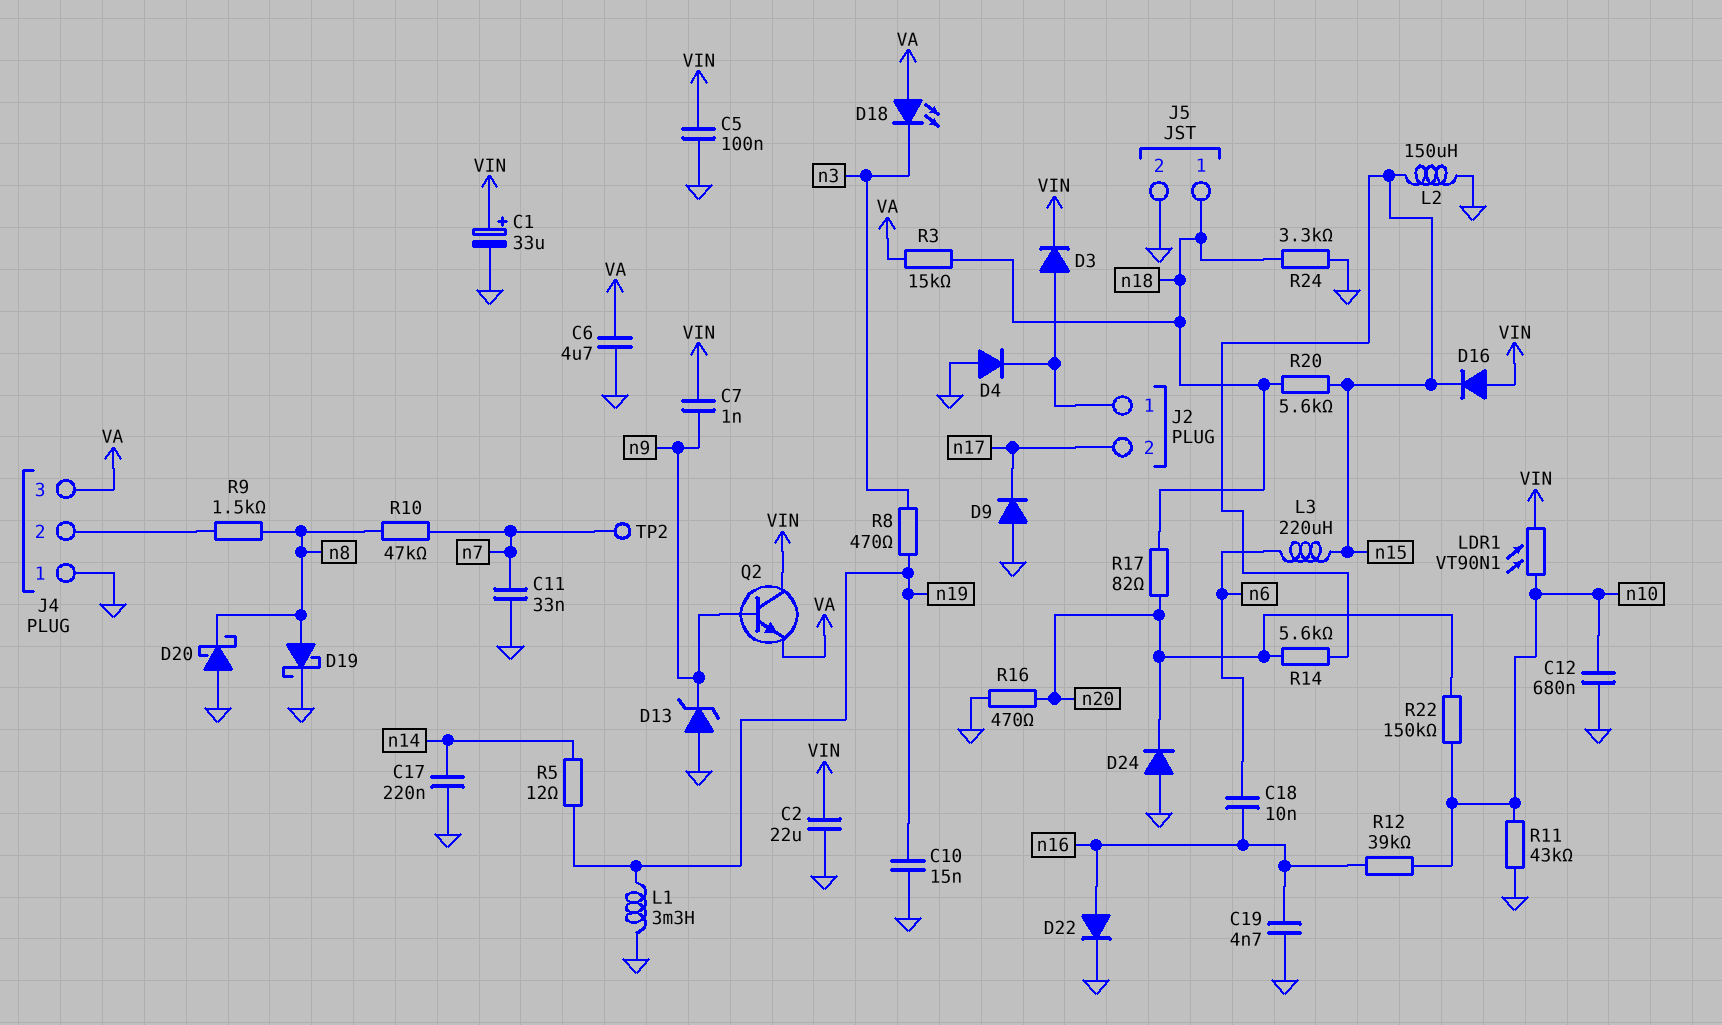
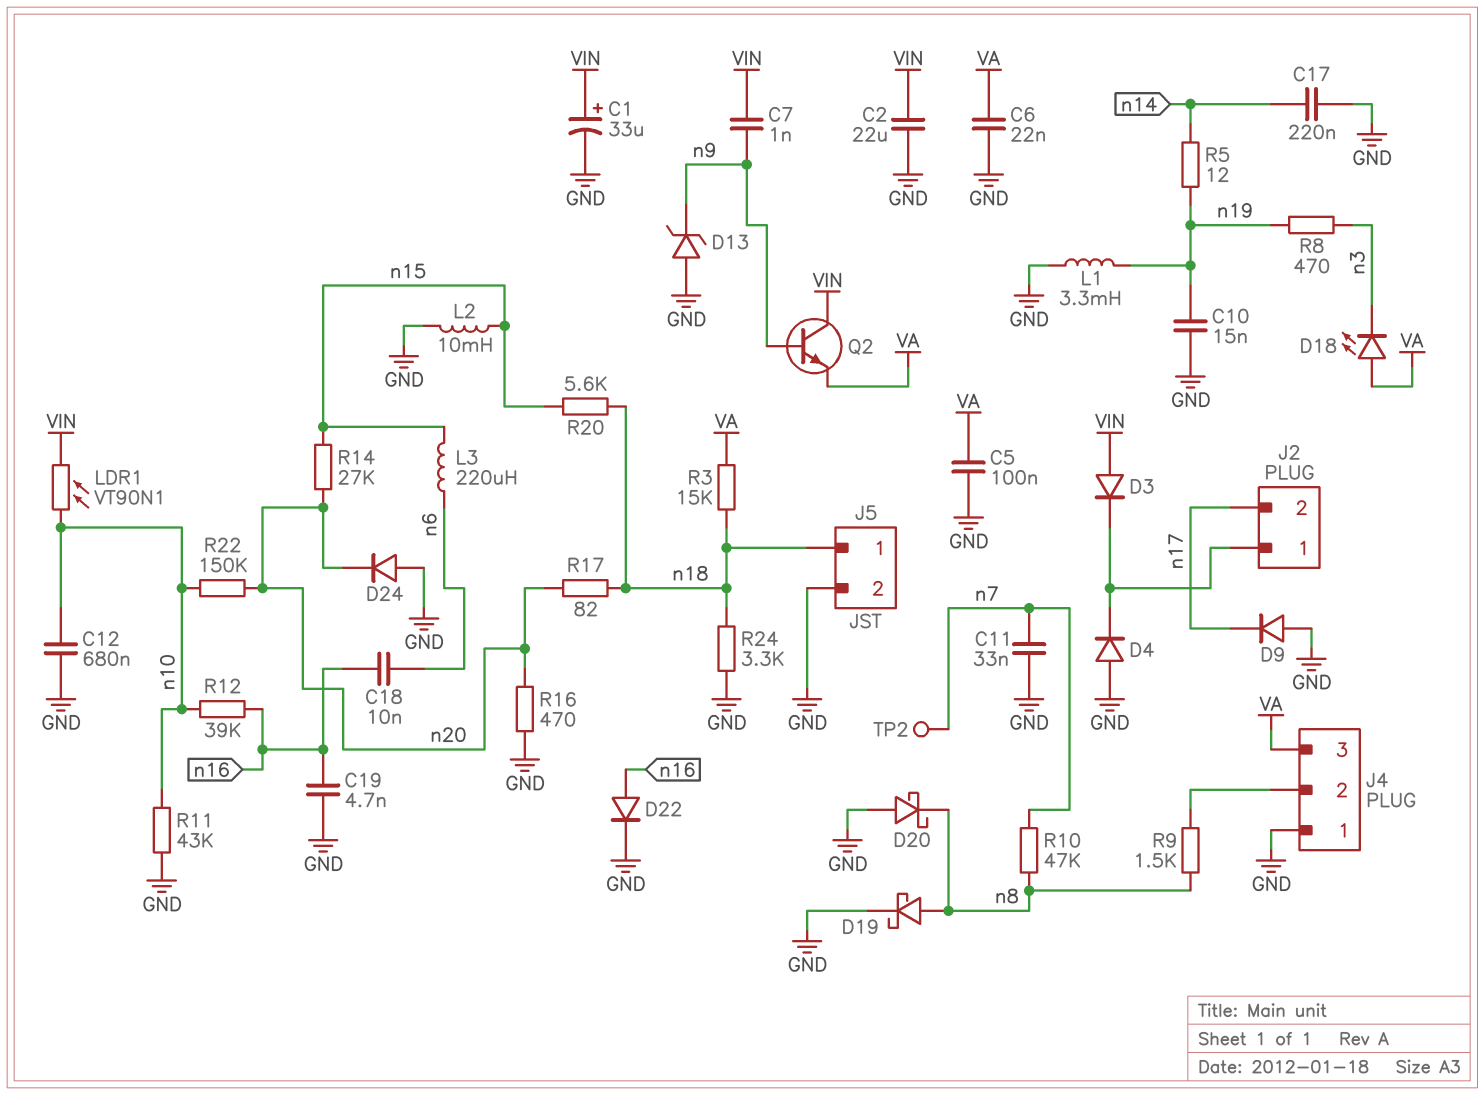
C5: 100nF (GND, VIN) -> 100nF (GND, VA)
C6: 4.7uF (GND, VA) -> 22nF (GND, VA)
D3: diode (A J2/1, K VIN) -> diode (A VIN, K J2/1)
D16: diode (A VIN, K n15) -> none
L2: 150uH (GND, n15) -> 10mH (GND, n15)
R14: 5.6k (n15, n20) -> 27k (n15, n20)

